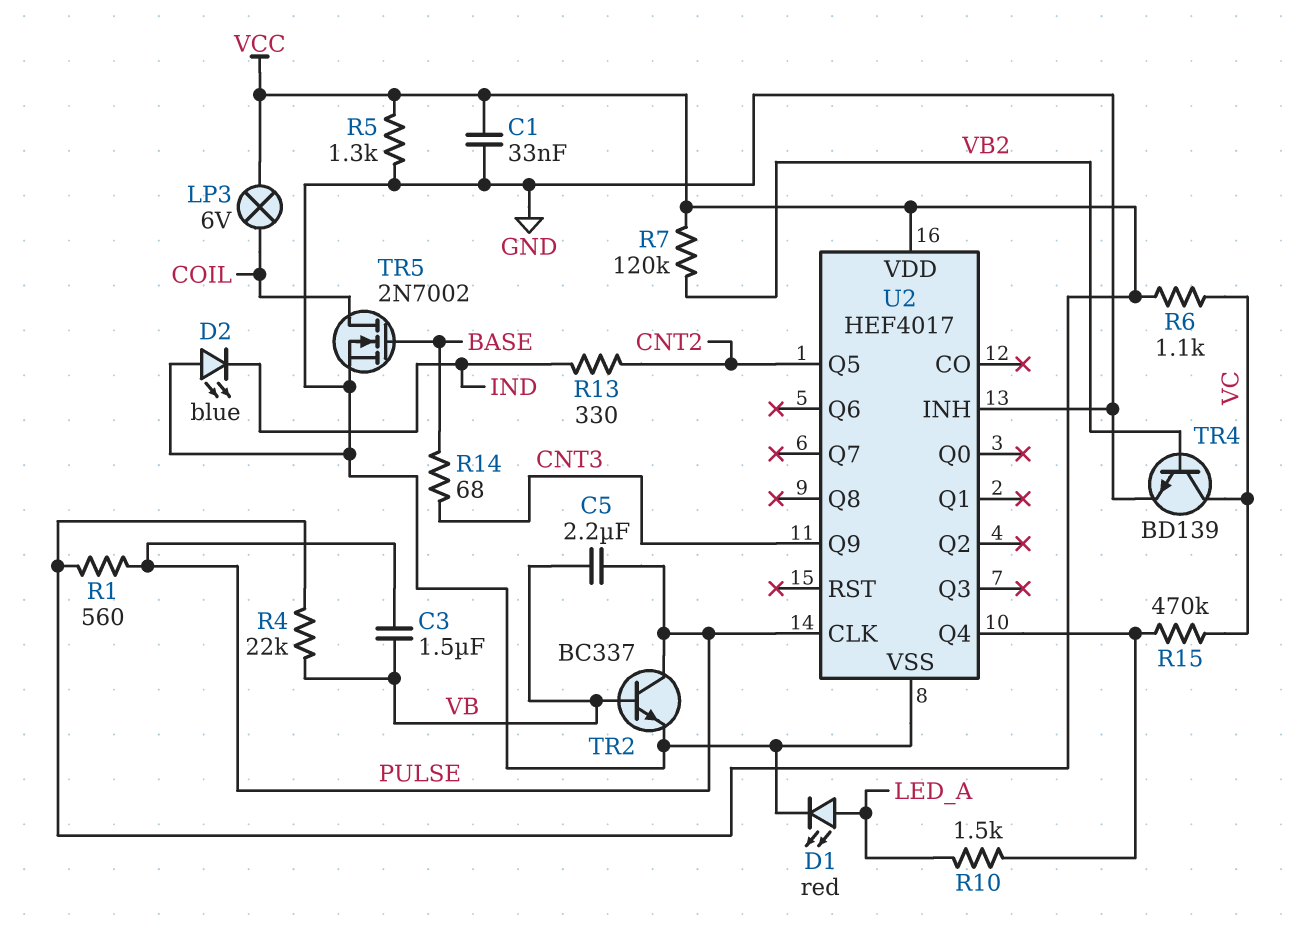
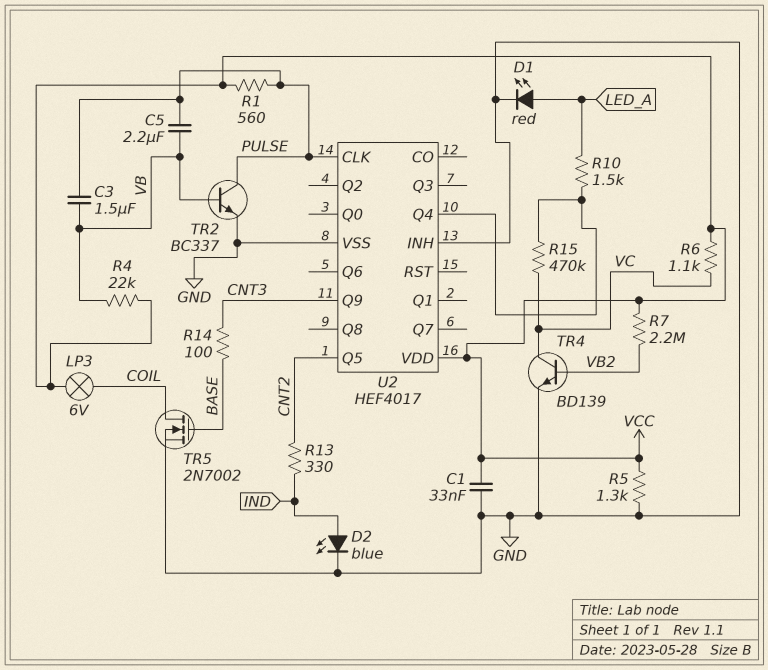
D2: LED blue (A GND, K IND) -> LED blue (A IND, K GND)
R7: 120k (VB2, VCC) -> 2.2M (VB2, VCC)
R14: 68 (BASE, CNT3) -> 100 (BASE, CNT3)

